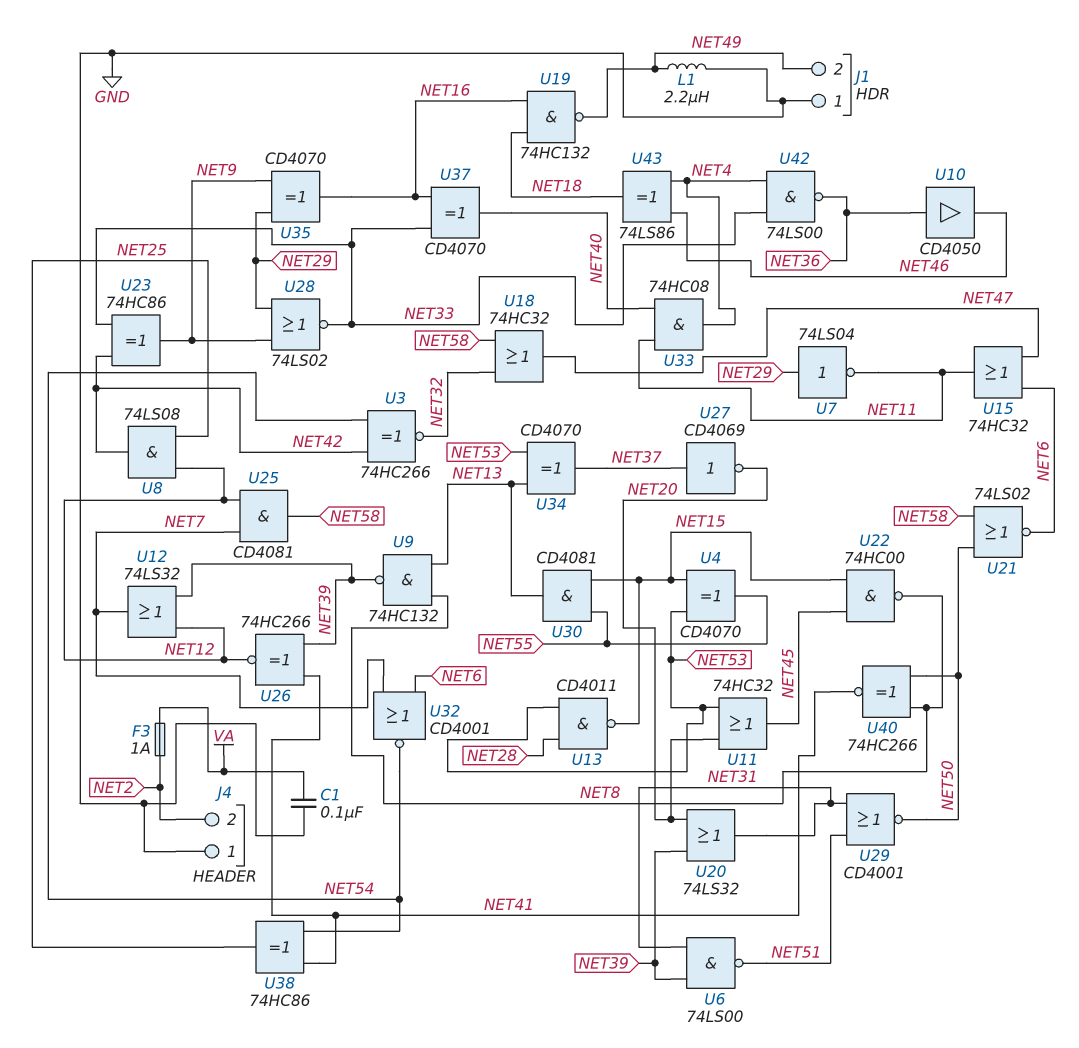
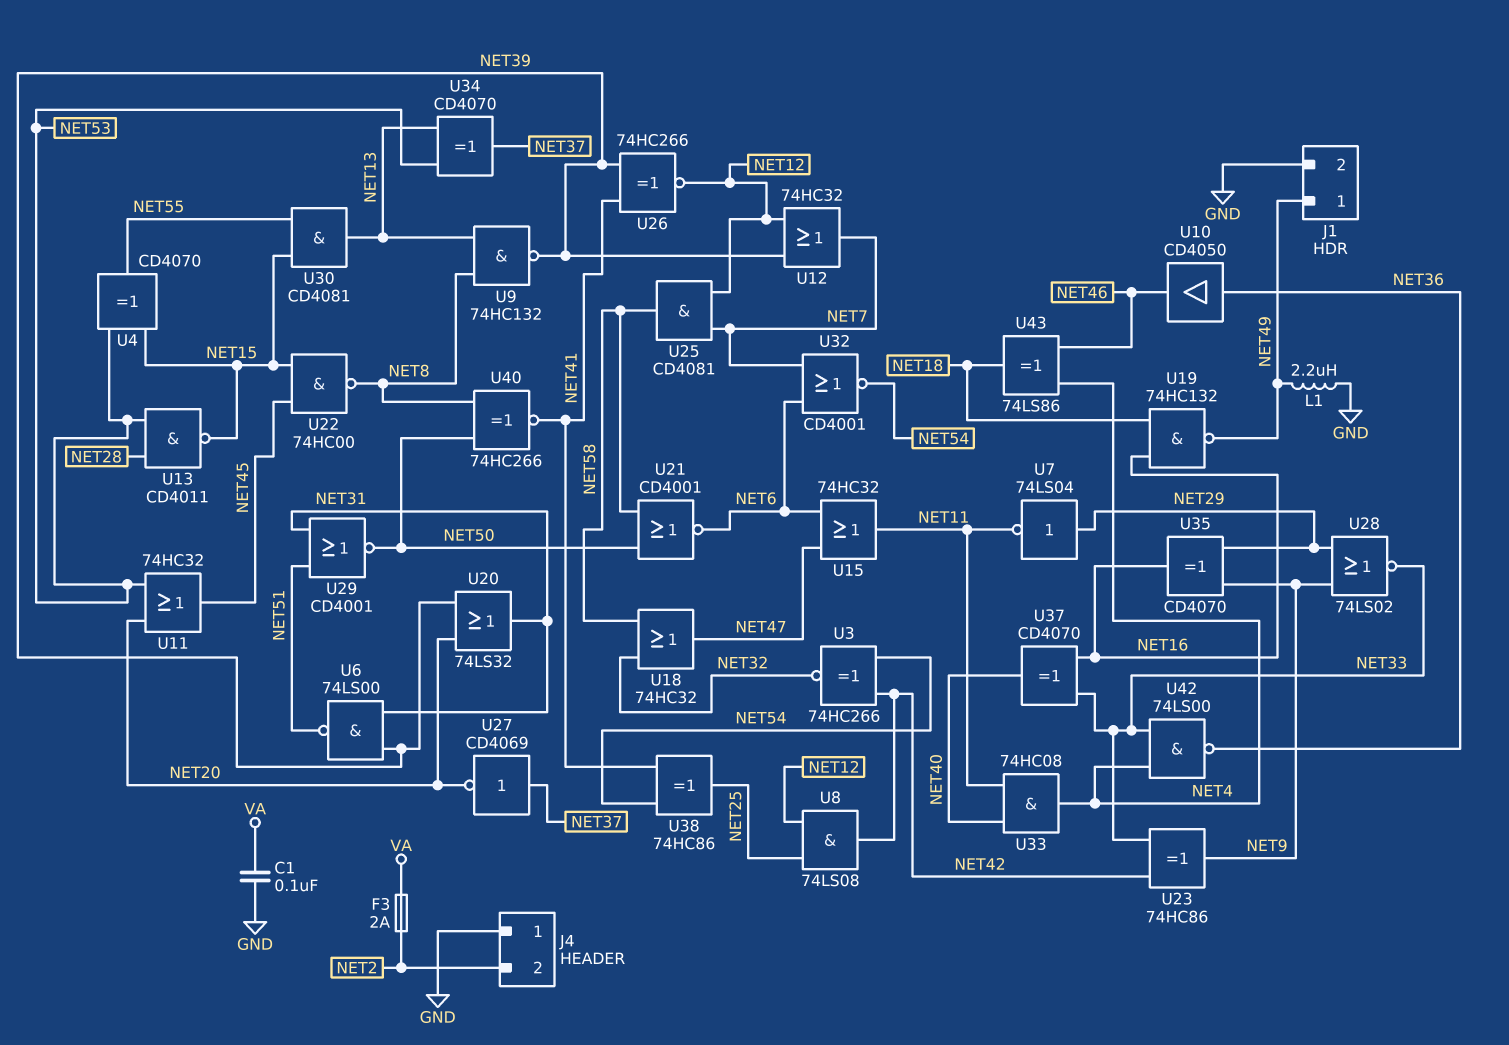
F3: 1A (NET2, VA) -> 2A (NET2, VA)
J1 pin 1: GND -> NET49
J1 pin 2: NET49 -> GND
U12: OR 74LS32 (in NET12, in NET39, out NET7) -> OR 74HC32 (in NET12, in NET39, out NET7)
U21: NOR 74LS02 (in NET50, in NET58, out NET6) -> NOR CD4001 (in NET50, in NET58, out NET6)

